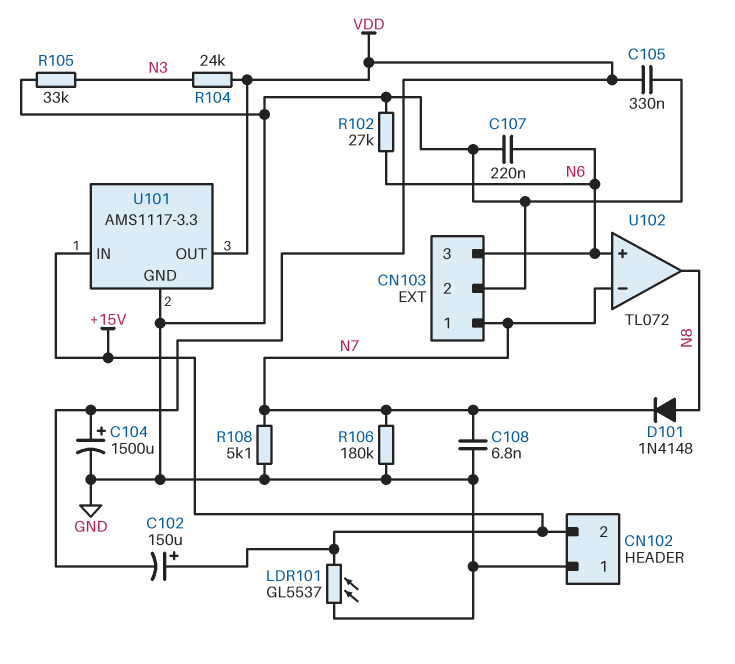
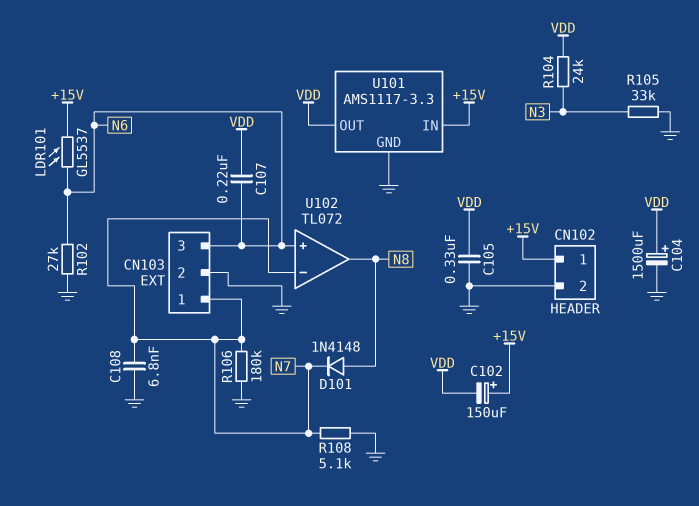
C107: 220nF (GND, N6) -> 220nF (N6, VDD)
CN102 pin 1: GND -> +15V
CN102 pin 2: +15V -> GND
LDR101: GL5537 (+15V, GND) -> GL5537 (+15V, N6)

